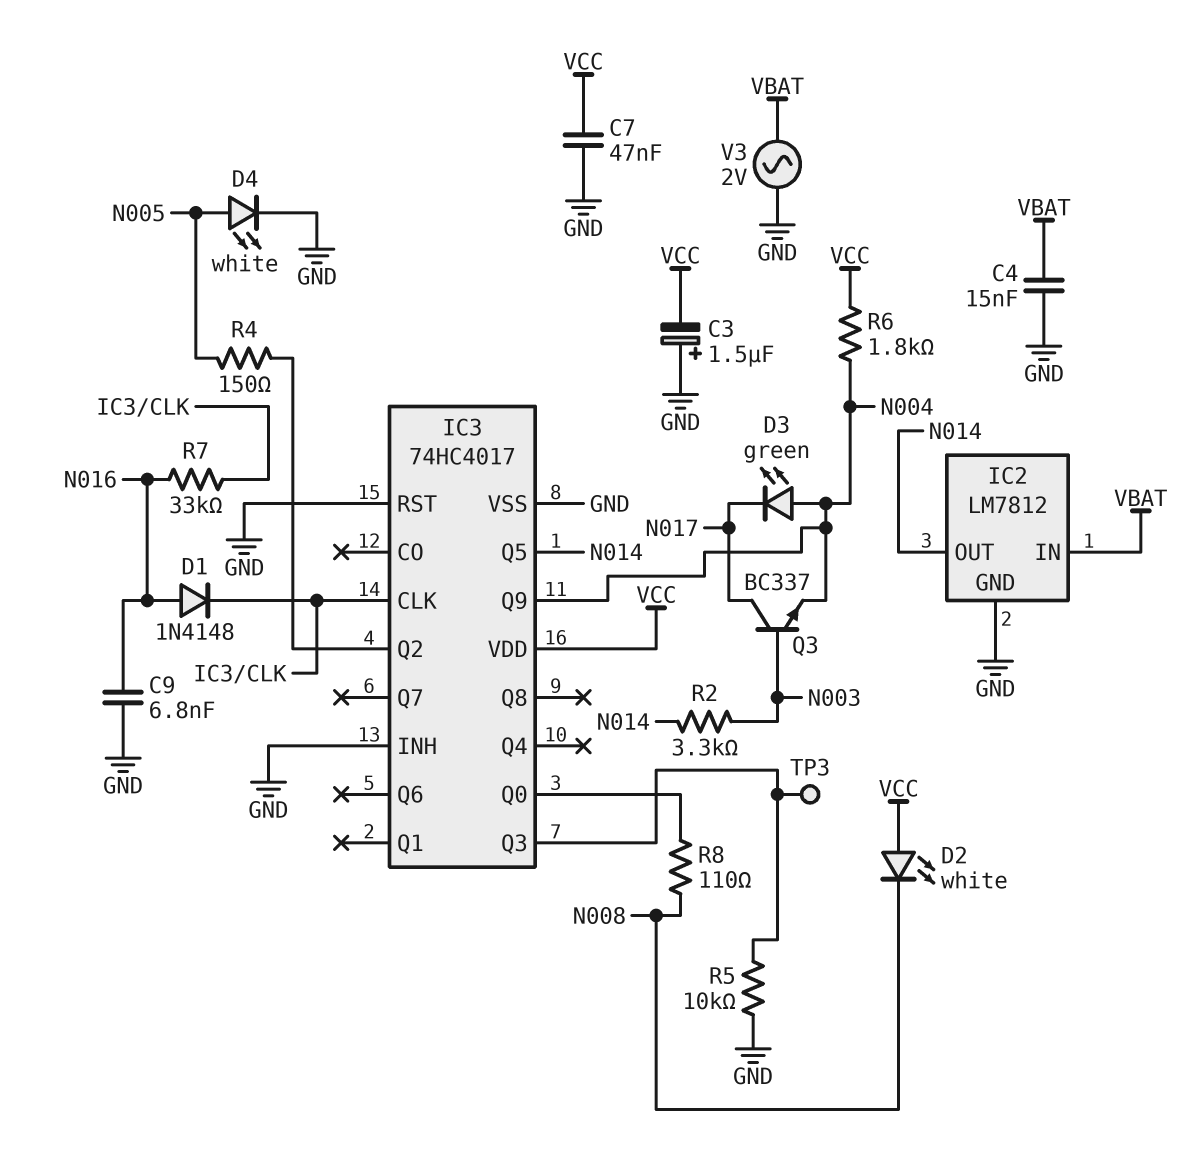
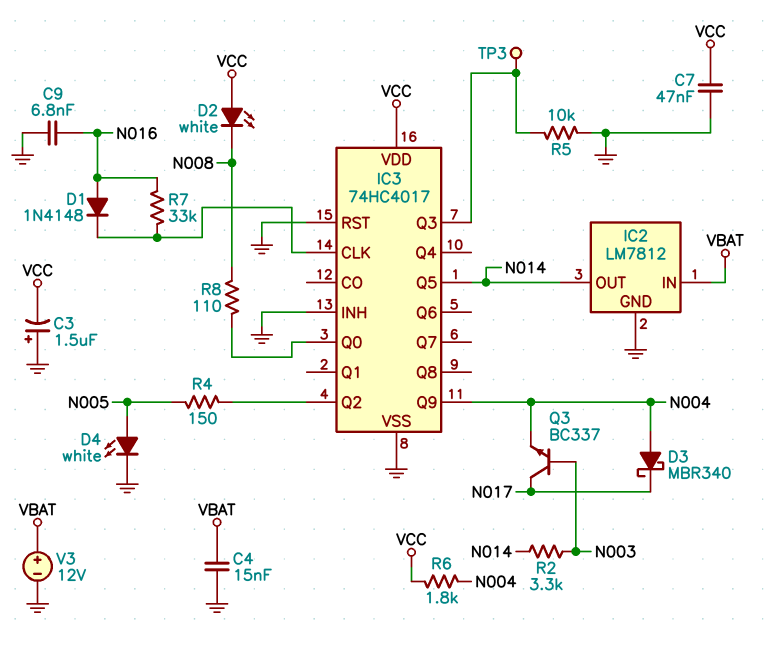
D3: LED green (A N004, K N017) -> schottky MBR340 (A N004, K N017)
V3: AC 2V (GND, VBAT) -> 12V (plus VBAT, minus GND)

